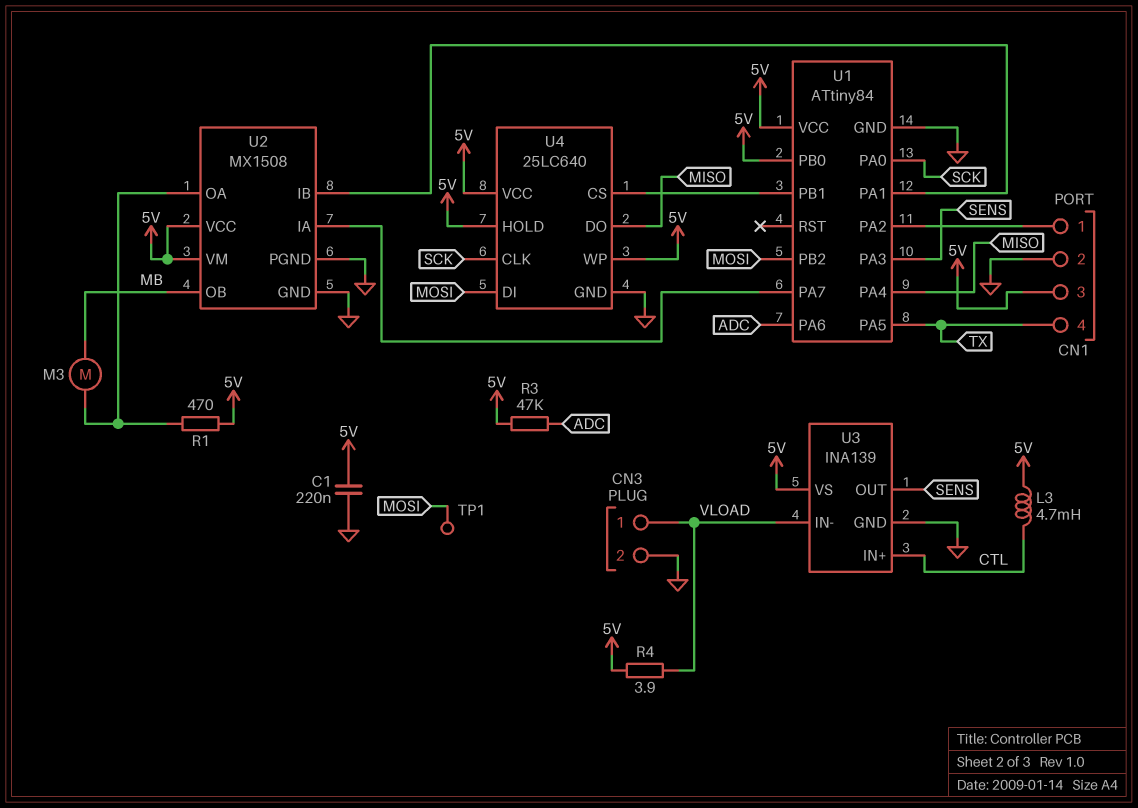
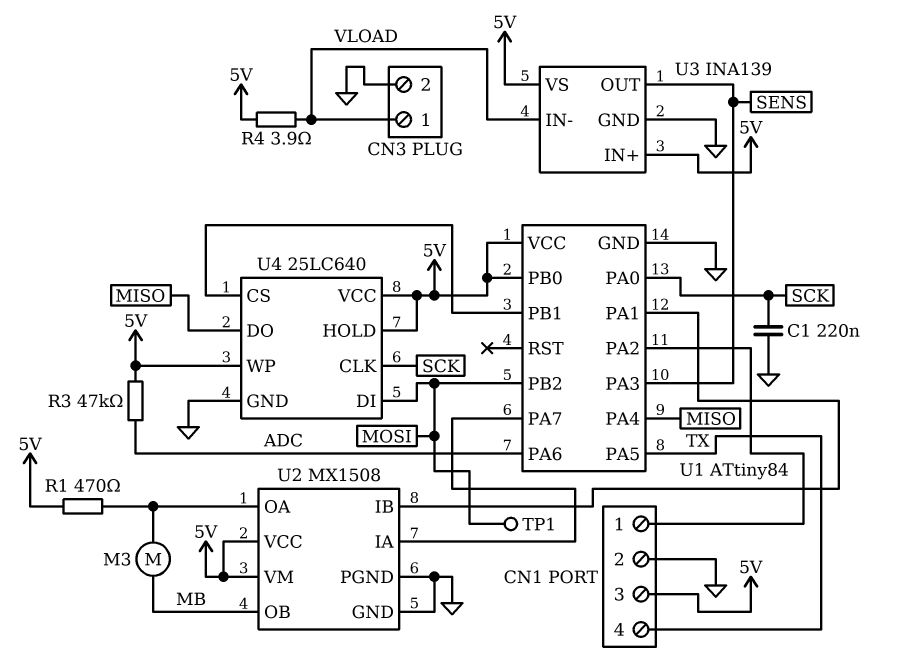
C1: 220nF (5V, GND) -> 220nF (GND, SCK)
L3: 4.7mH (5V, CTL) -> none
U3 pin IN+: CTL -> 5V

